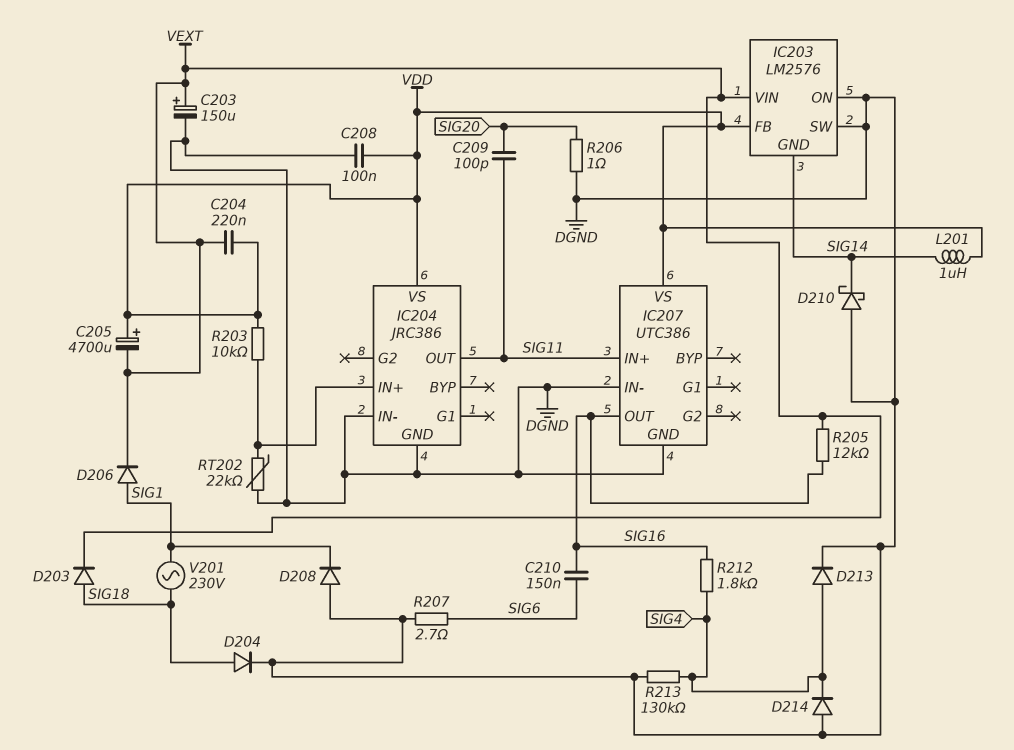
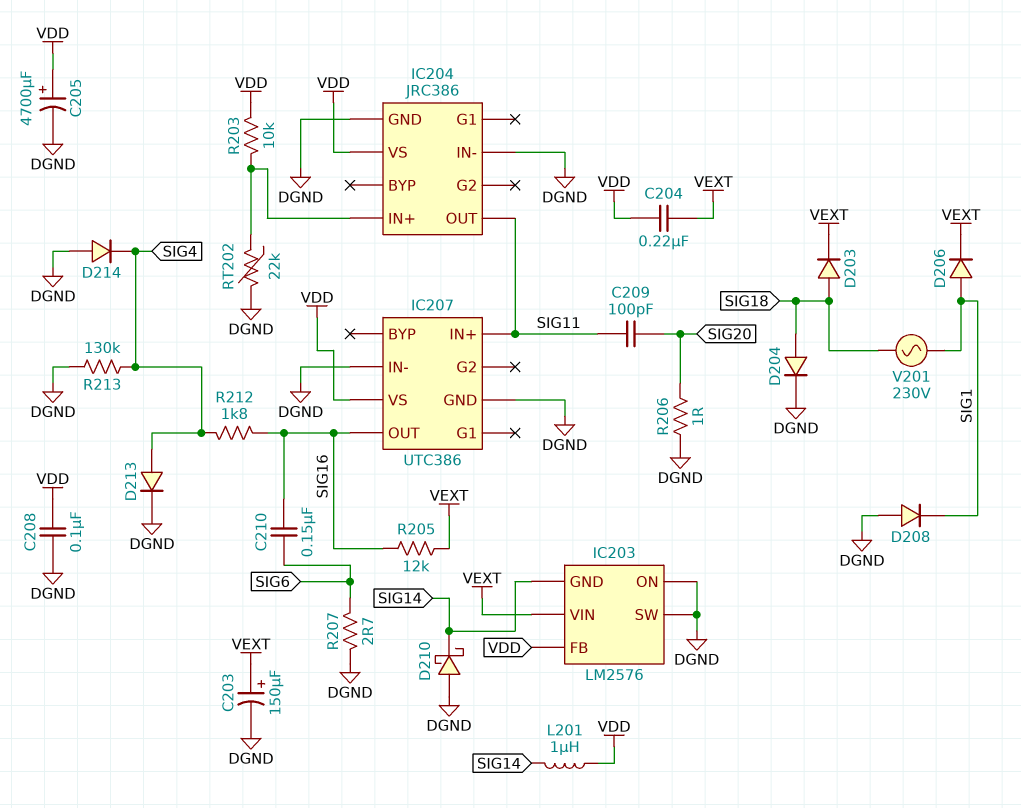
C205: 4700uF (plus VDD, minus VEXT) -> 4700uF (plus VDD, minus DGND)

